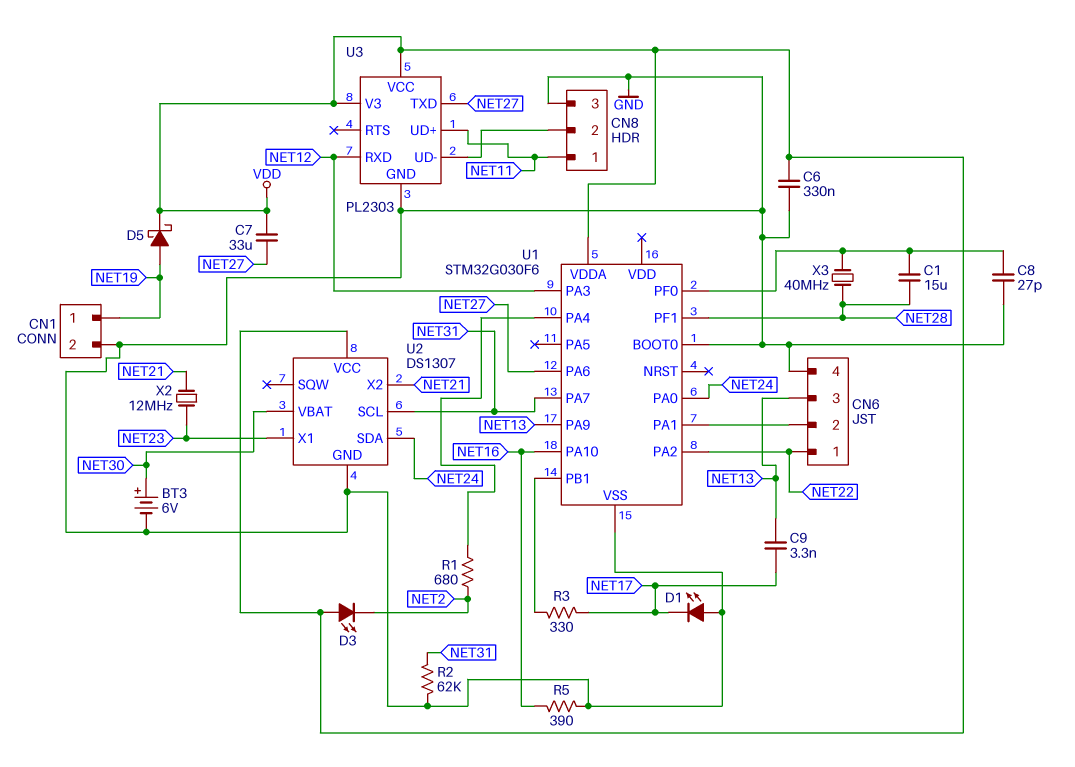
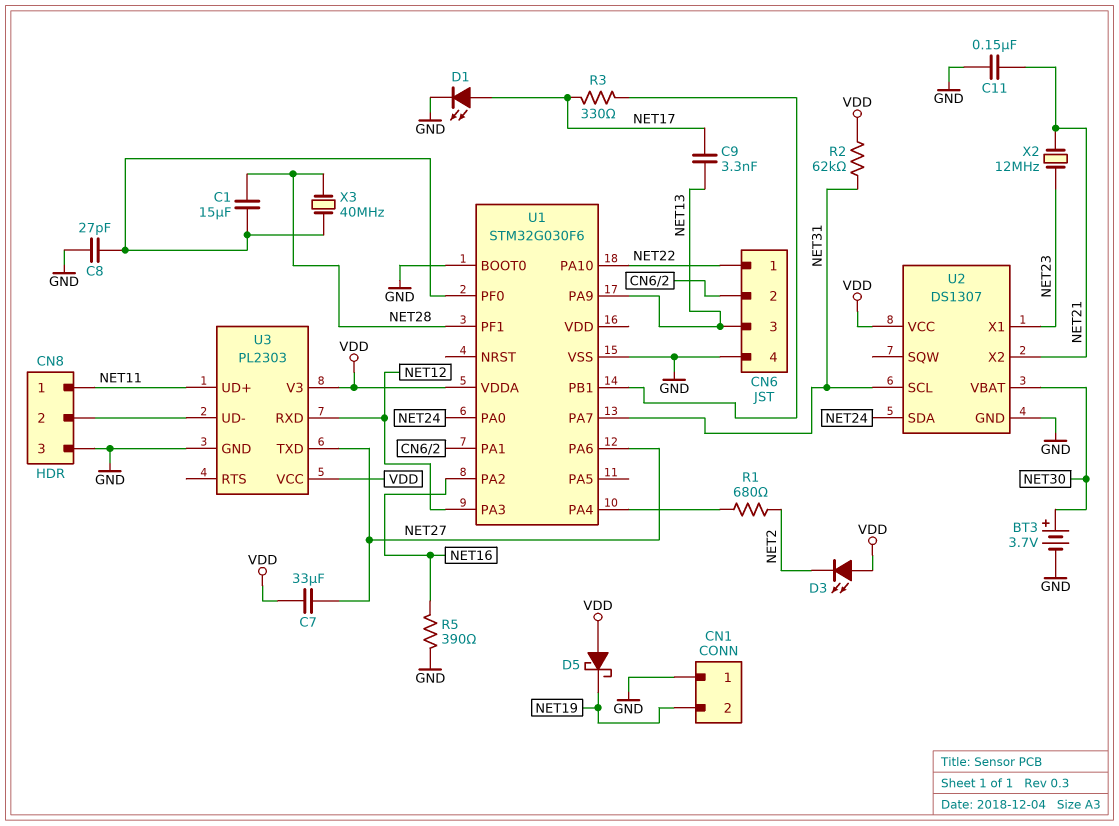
BT3: 6V (plus NET30, minus GND) -> 3.7V (plus NET30, minus GND)
C6: 330nF (GND, VDD) -> none
C11: none -> 150nF (GND, NET21)
CN1 pin 1: NET19 -> GND
CN1 pin 2: GND -> NET19
D1: LED (A GND, K NET17) -> LED (A NET17, K GND)
D5: schottky (A NET19, K VDD) -> schottky (A VDD, K NET19)
R2: 62k (GND, NET31) -> 62k (NET31, VDD)
U1 pin PA2: NET22 -> NET16
U1 pin PA10: NET16 -> NET22

